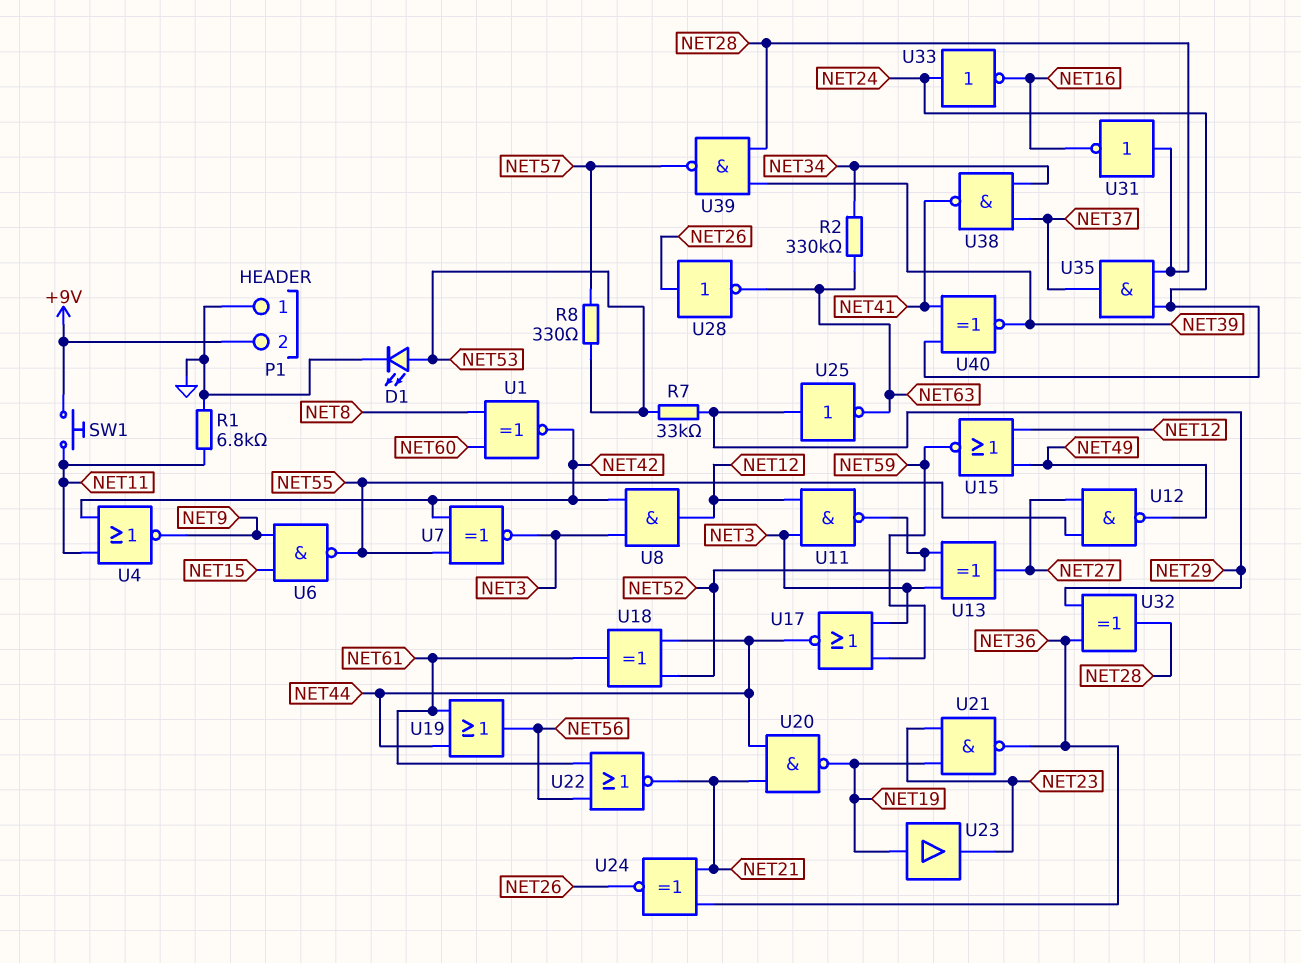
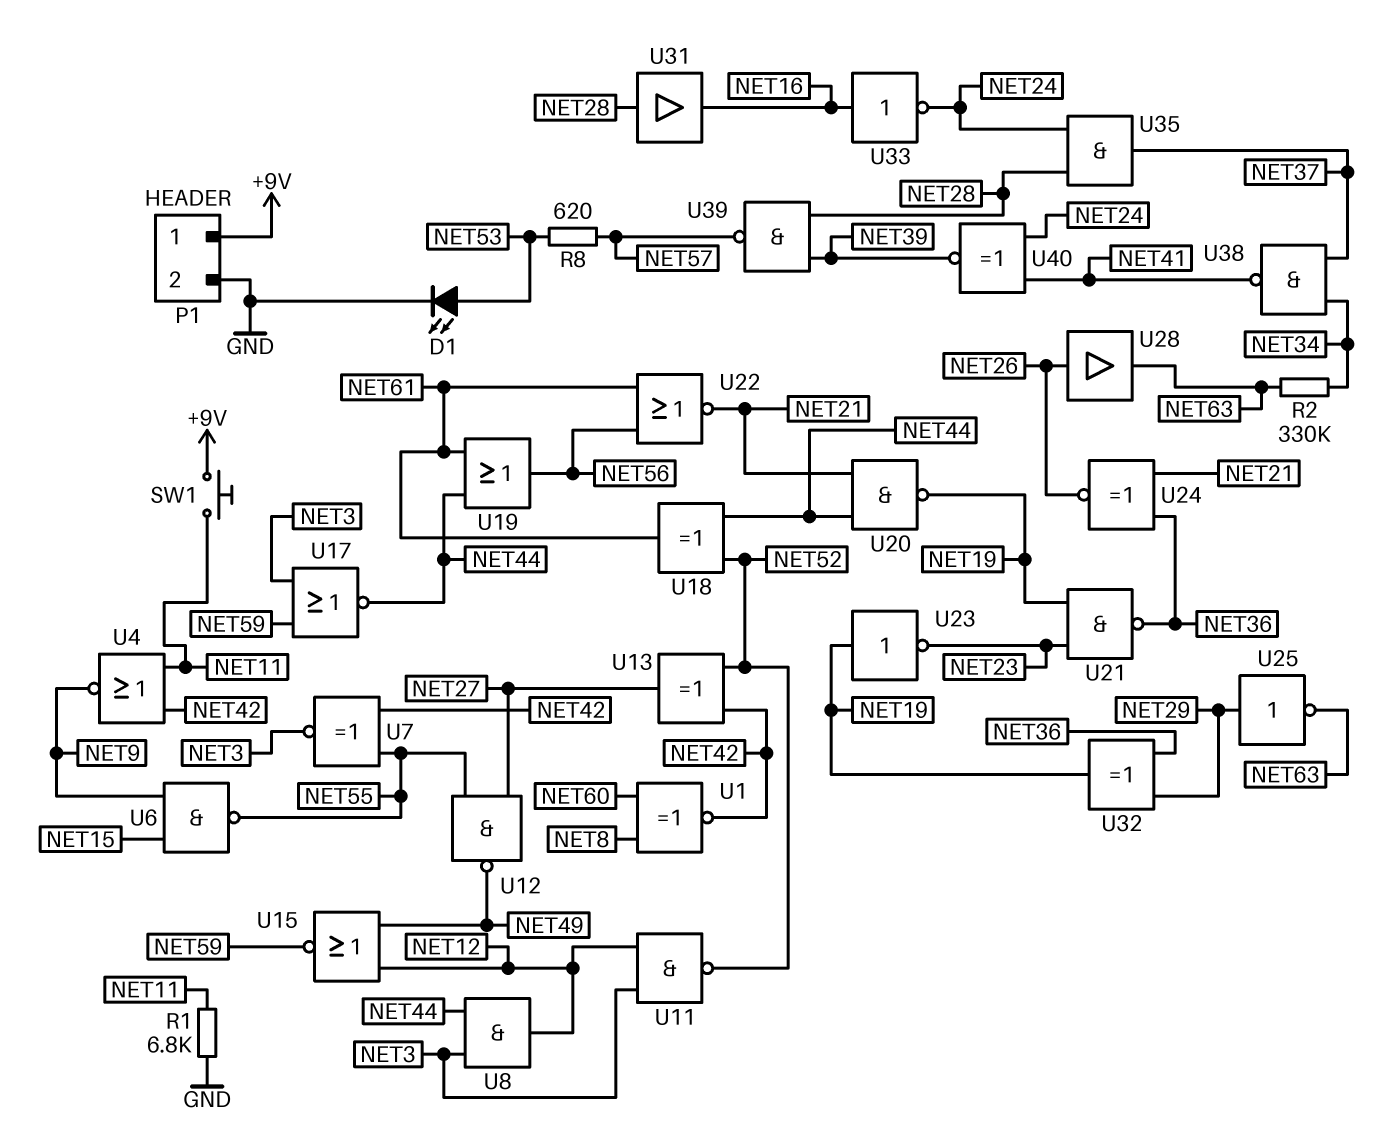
P1 pin 1: GND -> +9V
P1 pin 2: +9V -> GND
R7: 33k (NET29, NET53) -> none
R8: 330 (NET53, NET57) -> 620 (NET53, NET57)
U8: AND (in NET3, in NET42, out NET12) -> AND (in NET3, in NET44, out NET12)
U13: XOR (in NET3, in NET52, out NET27) -> XOR (in NET42, in NET52, out NET27)
U23: buffer (in NET19, out NET23) -> NOT (in NET19, out NET23)
U28: NOT (in NET26, out NET63) -> buffer (in NET26, out NET63)
U31: NOT (in NET28, out NET16) -> buffer (in NET28, out NET16)
U32: XOR (in NET29, in NET36, out NET28) -> XOR (in NET29, in NET36, out NET19)
U33: NOT (in NET24, out NET16) -> NOT (in NET16, out NET24)

